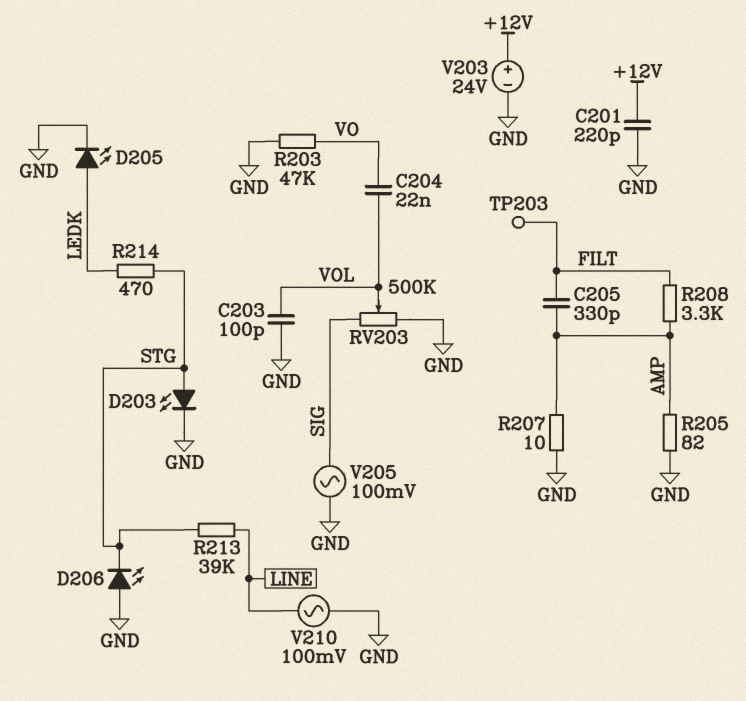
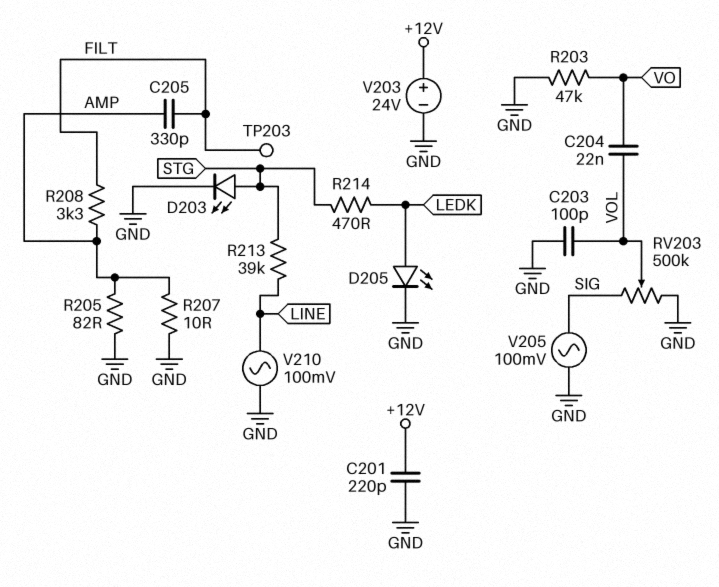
D206: LED (A GND, K STG) -> none

